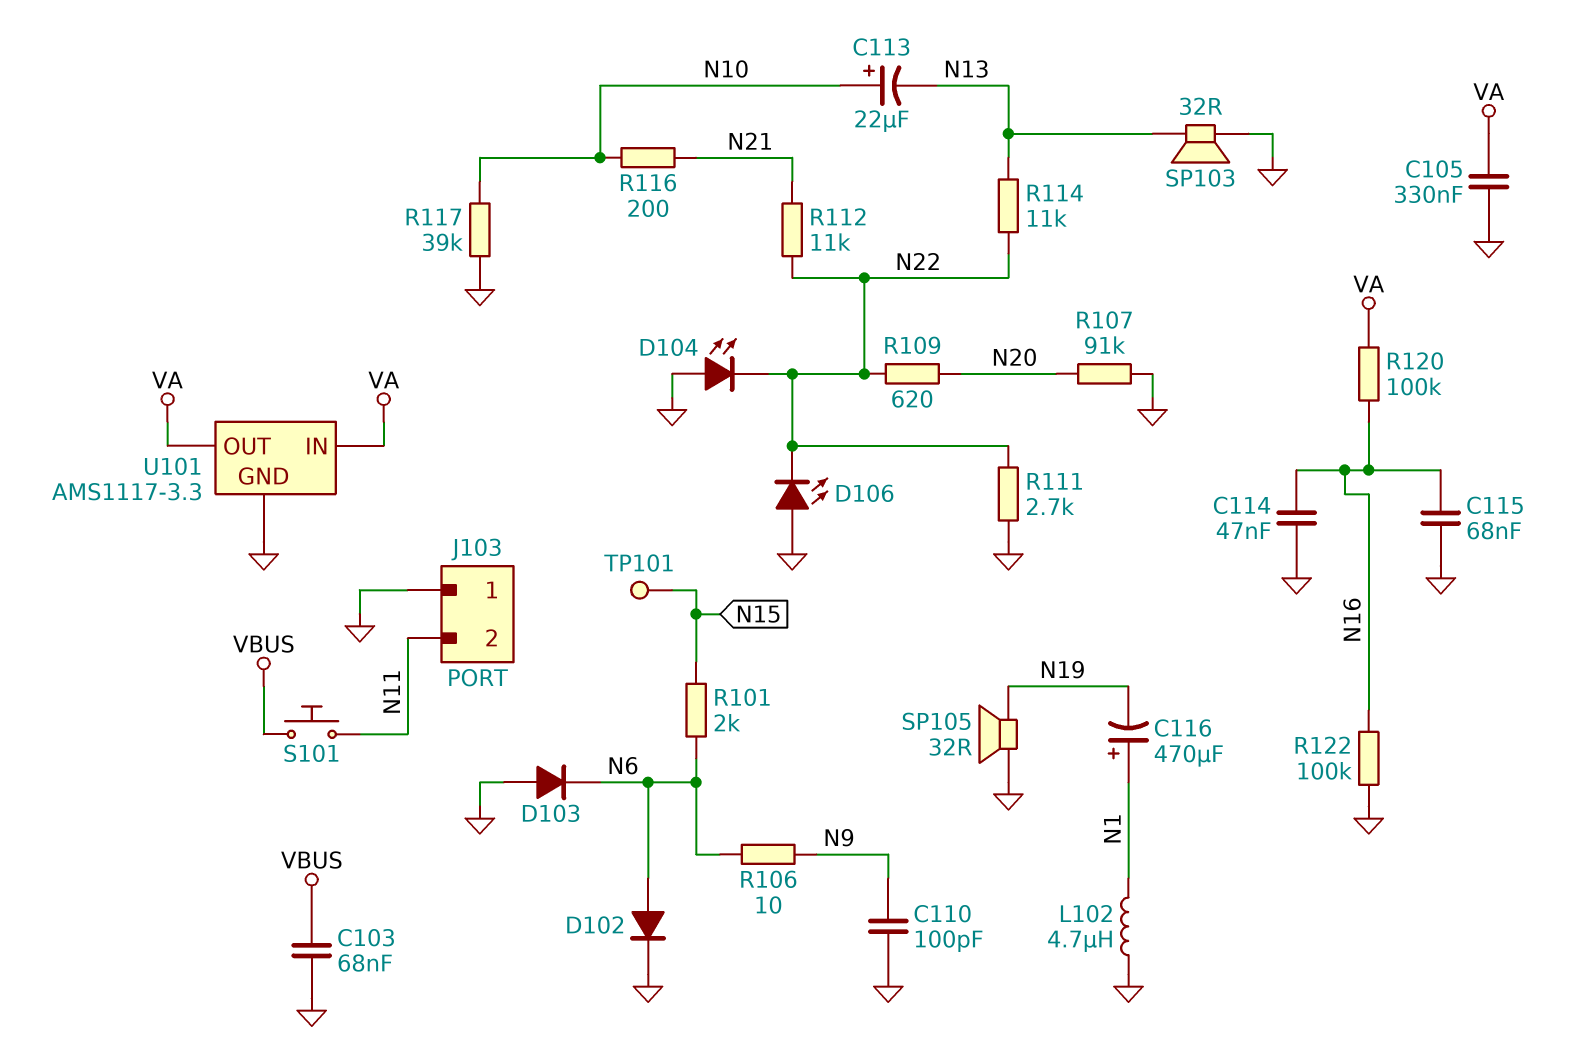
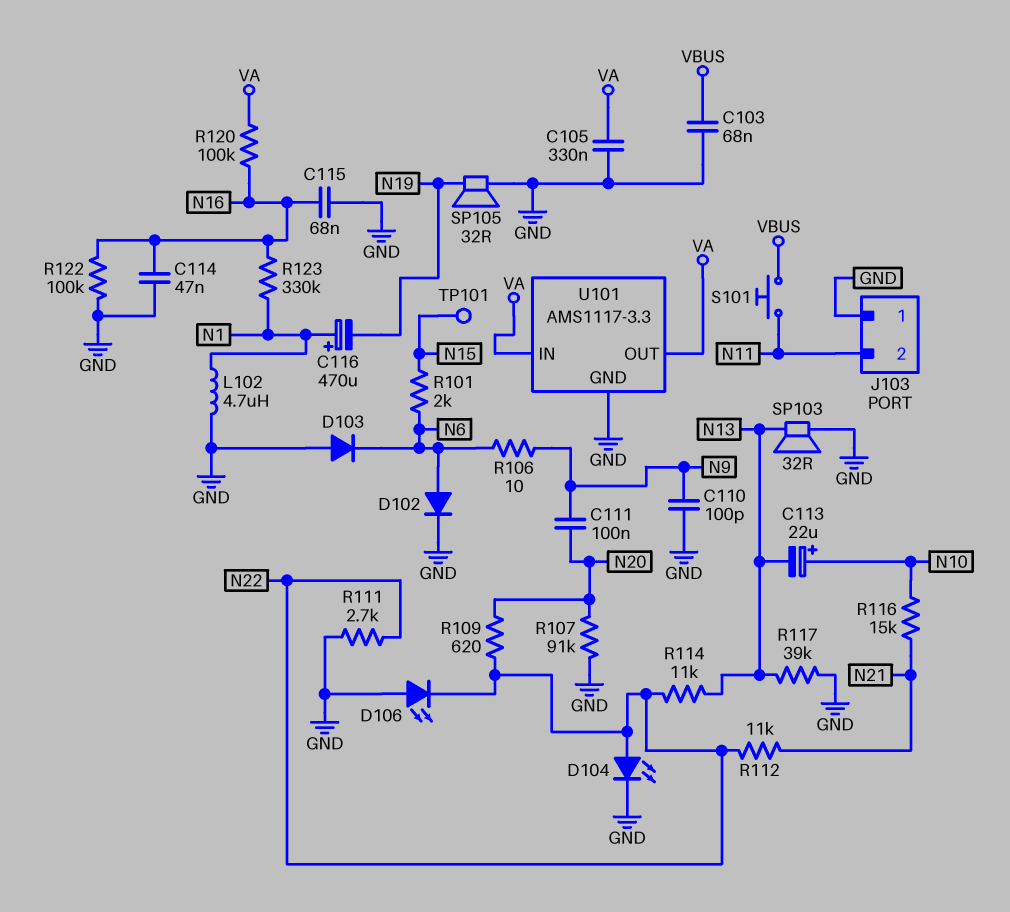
C111: none -> 100nF (N9, N20)
D104: LED (A GND, K N22) -> LED (A N22, K GND)
R116: 200 (N10, N21) -> 15k (N10, N21)
R117: 39k (GND, N10) -> 39k (GND, N13)
R123: none -> 330k (N1, N16)

